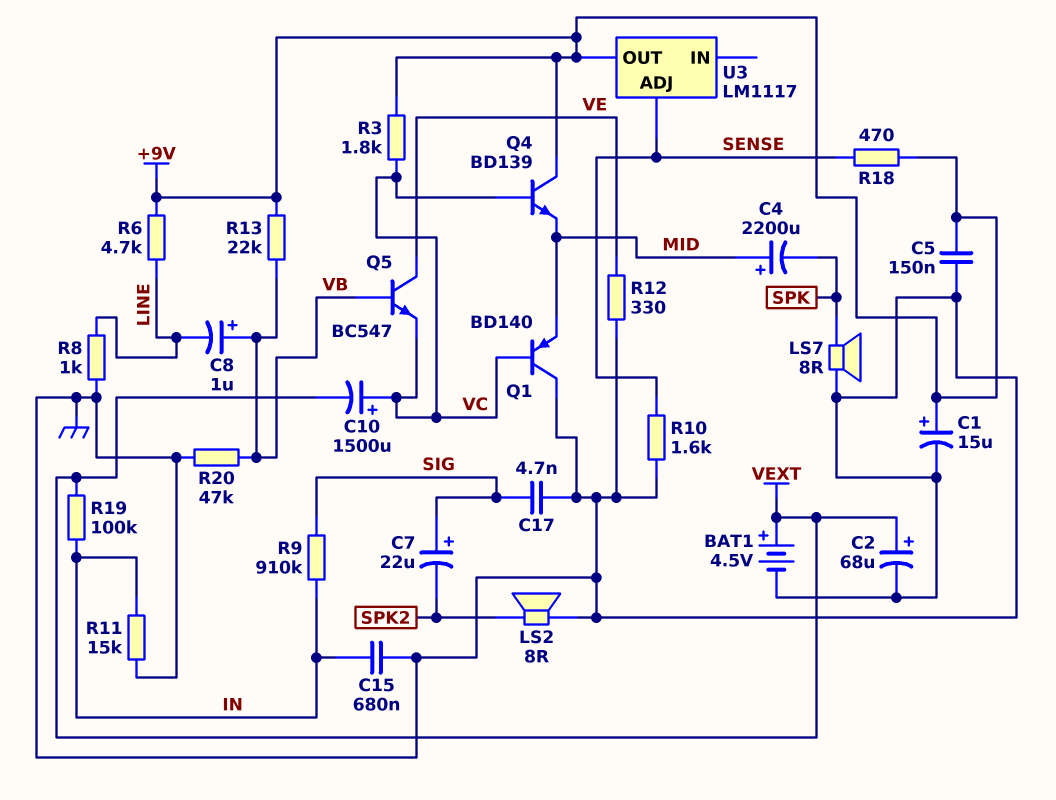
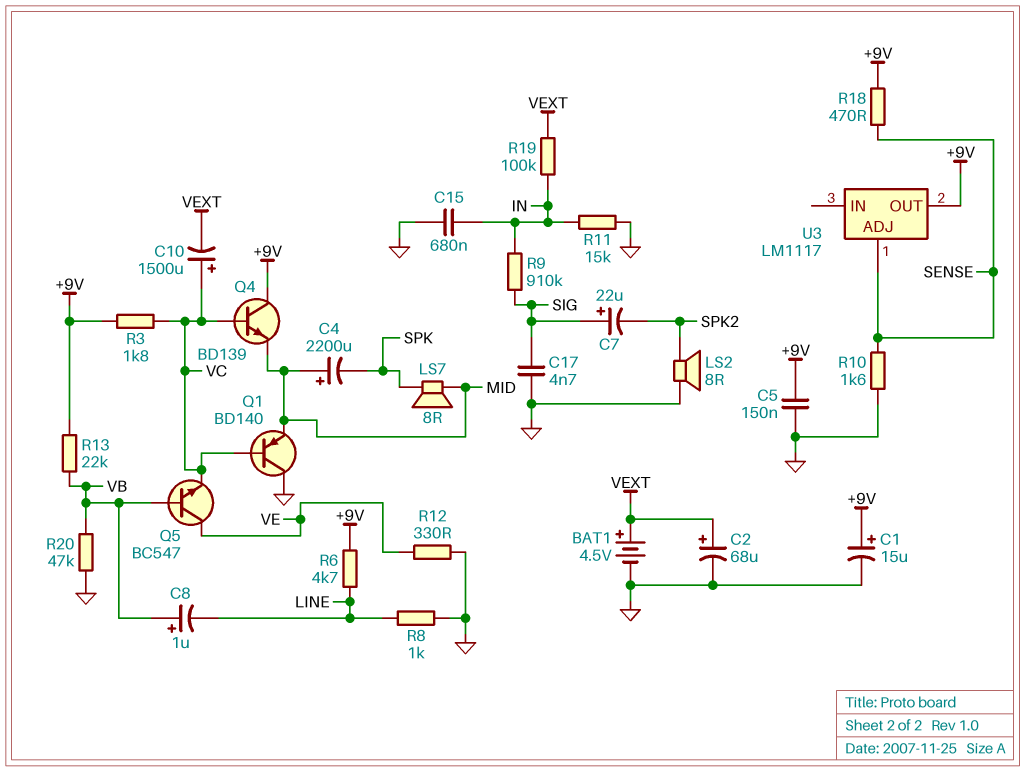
LS7: speaker 8R (GND, SPK) -> speaker 8R (MID, SPK)

